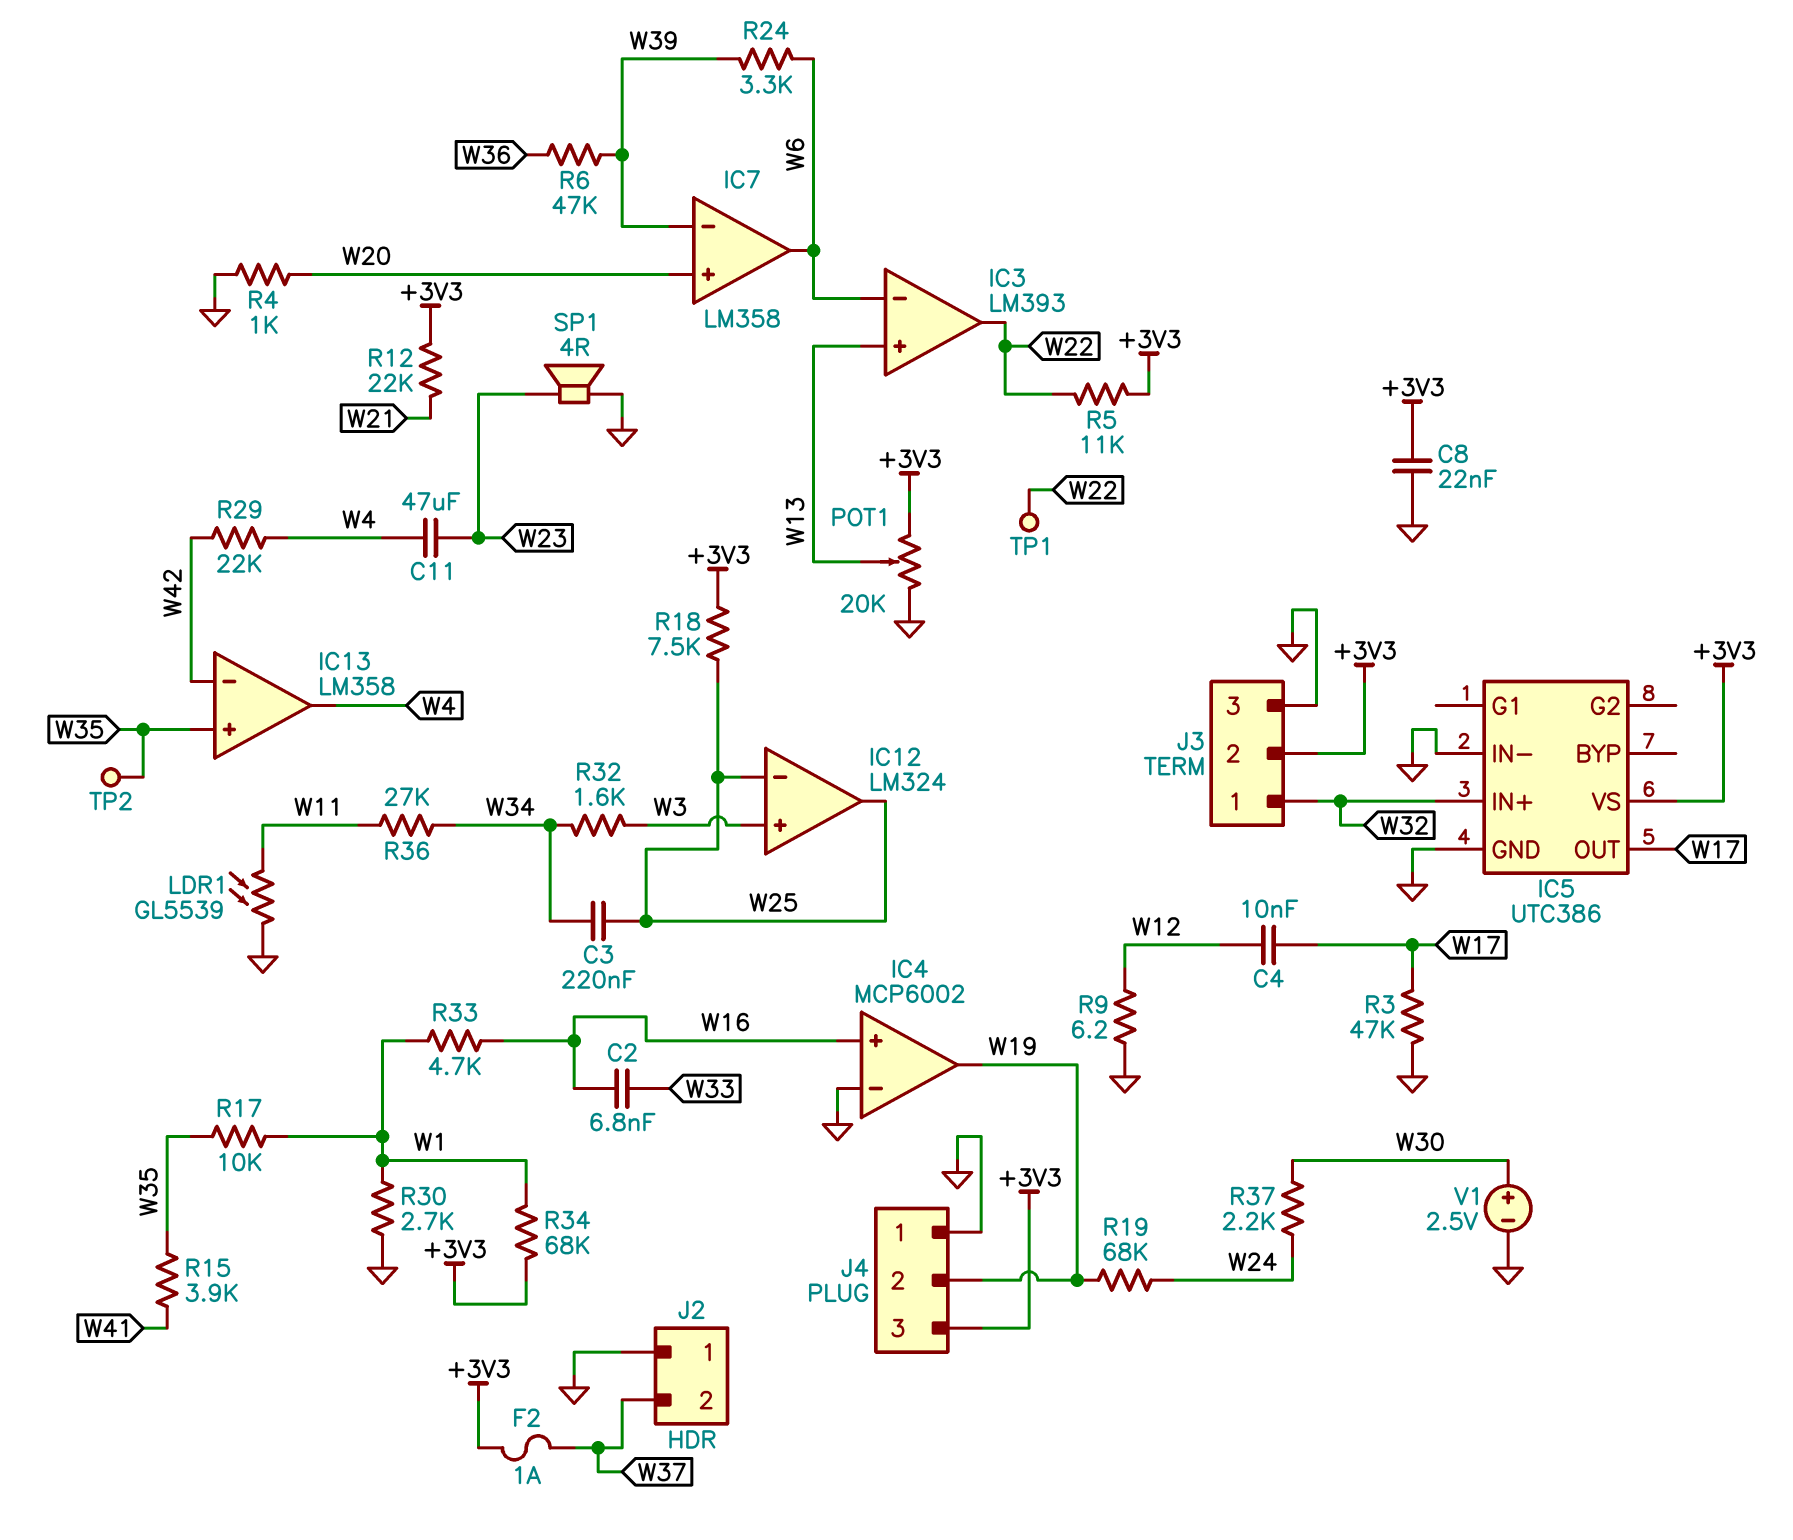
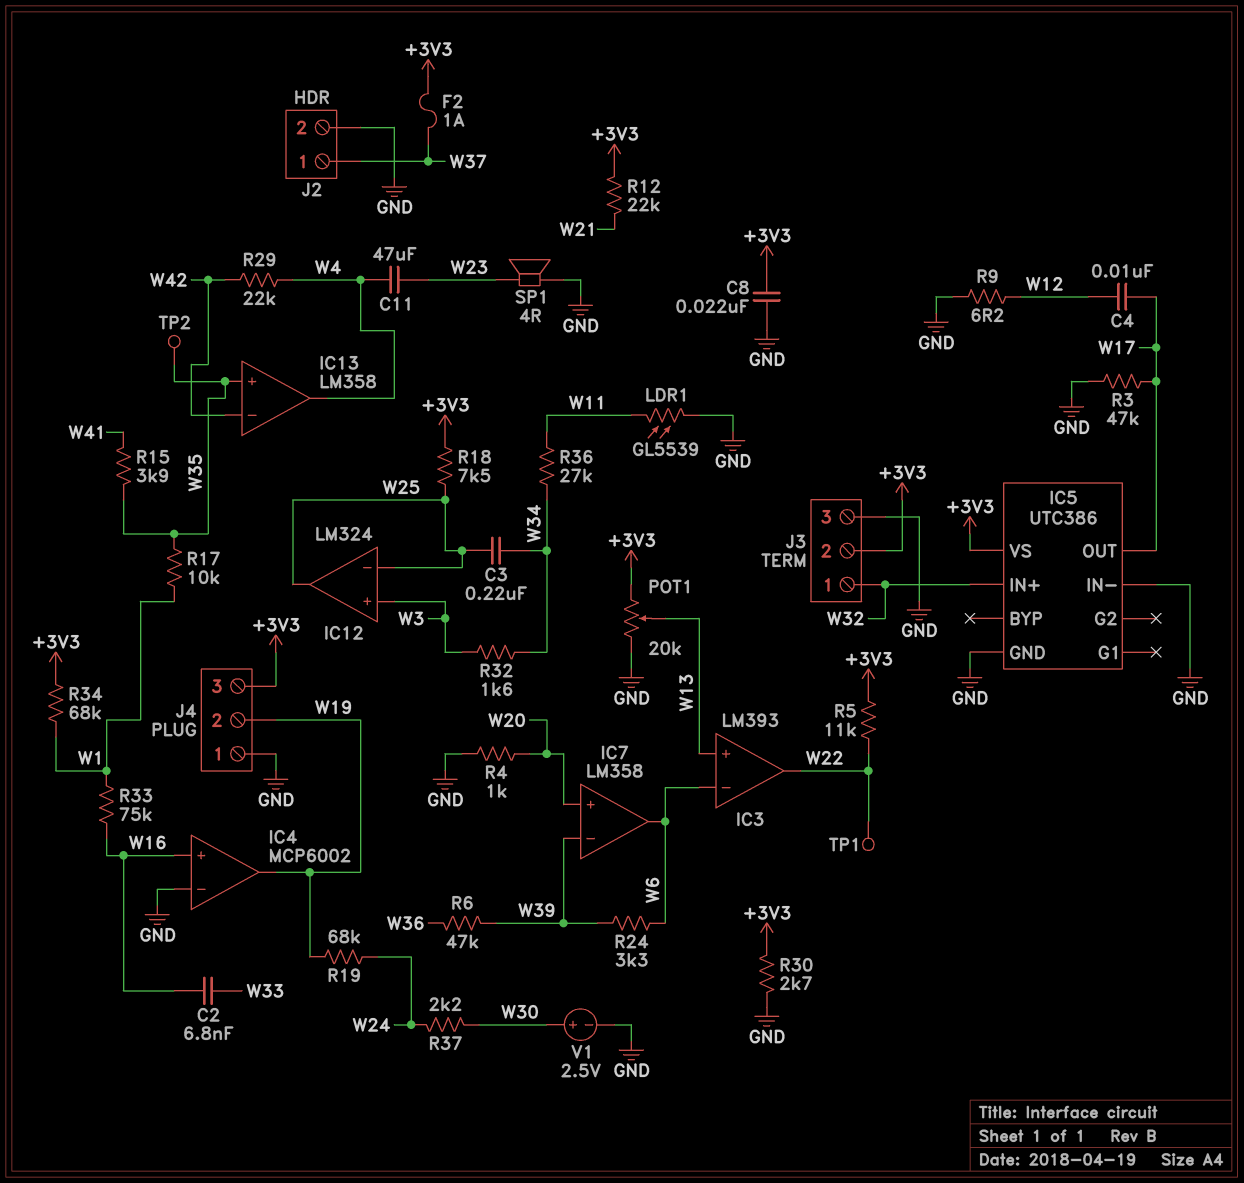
J2 pin 1: GND -> W37
J2 pin 2: W37 -> GND
R30: 2.7k (GND, W1) -> 2.7k (+3V3, GND)
R33: 4.7k (W1, W16) -> 75k (W1, W16)

